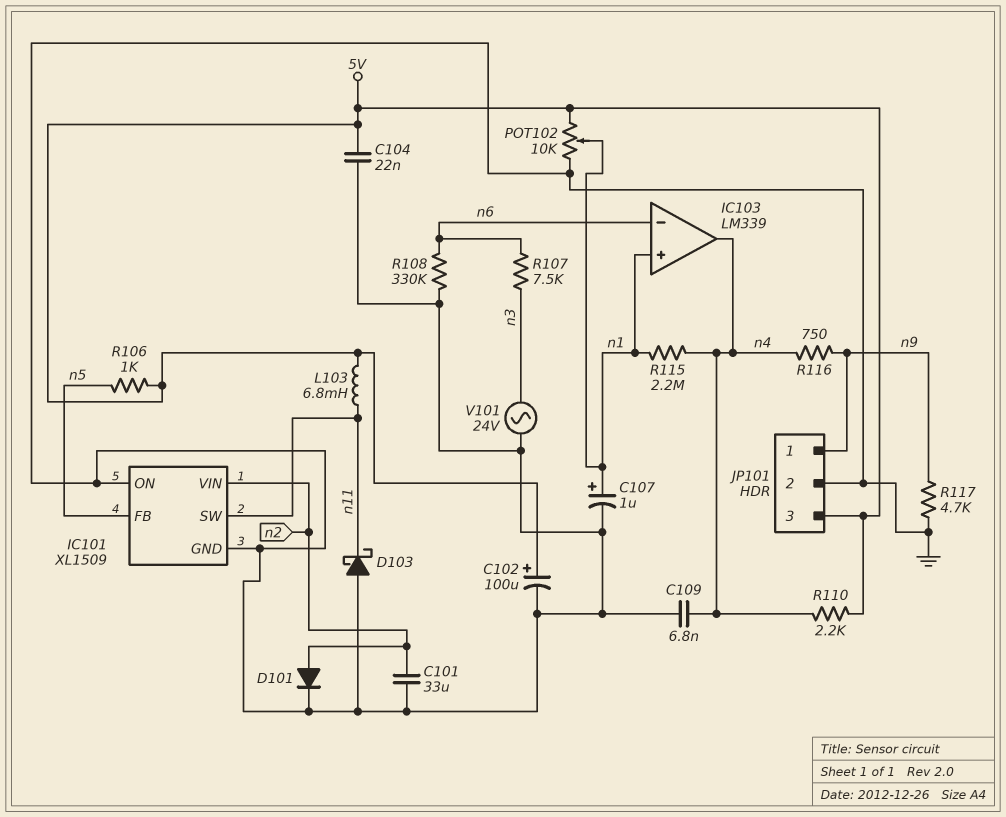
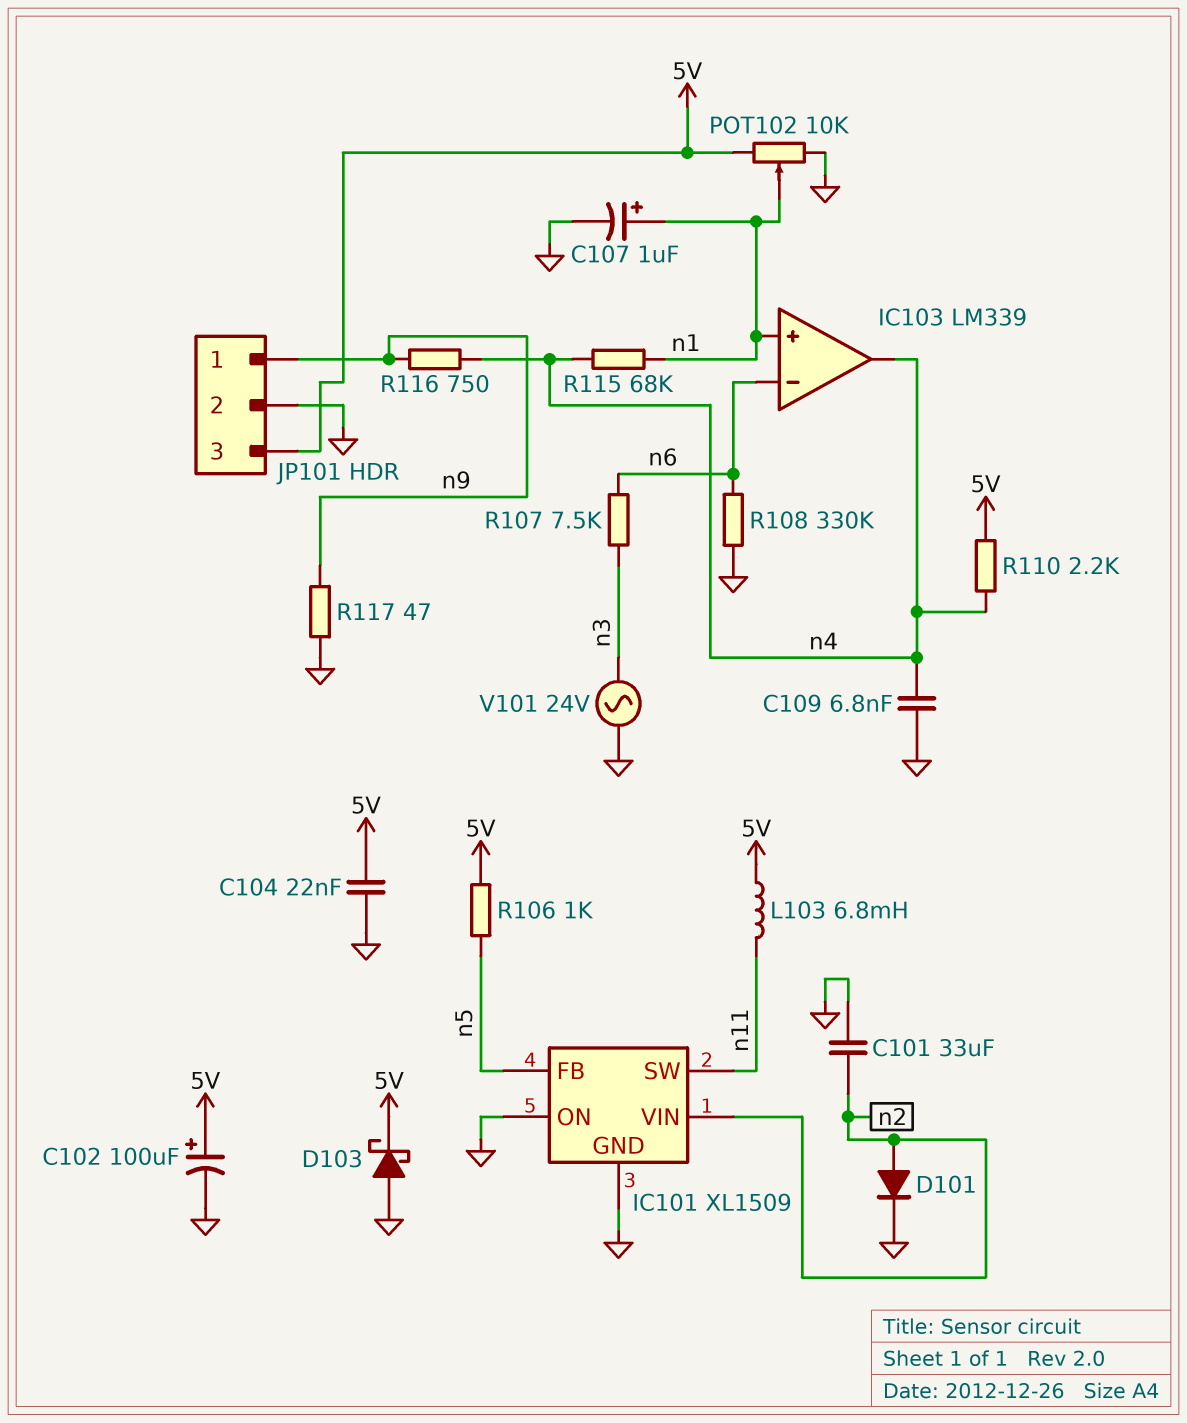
D103: schottky (A GND, K n11) -> schottky (A GND, K 5V)
R115: 2.2M (n1, n4) -> 68k (n1, n4)
R117: 4.7k (GND, n9) -> 47 (GND, n9)

